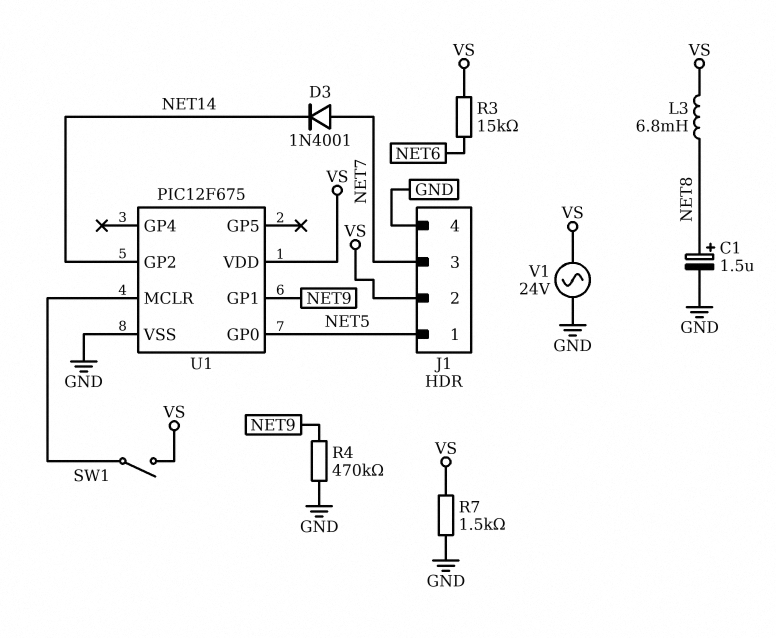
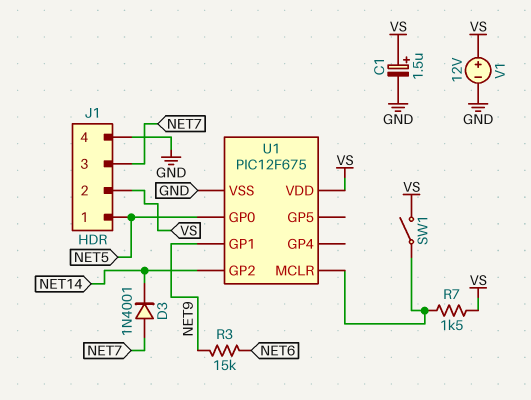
C1: 1.5uF (plus NET8, minus GND) -> 1.5uF (plus VS, minus GND)
L3: 6.8mH (NET8, VS) -> none
R3: 15k (NET6, VS) -> 15k (NET6, NET9)
R4: 470k (GND, NET9) -> none
R7: 1.5k (GND, VS) -> 1.5k (U1/MCLR, VS)
V1: AC 24V (GND, VS) -> 12V (plus VS, minus GND)

